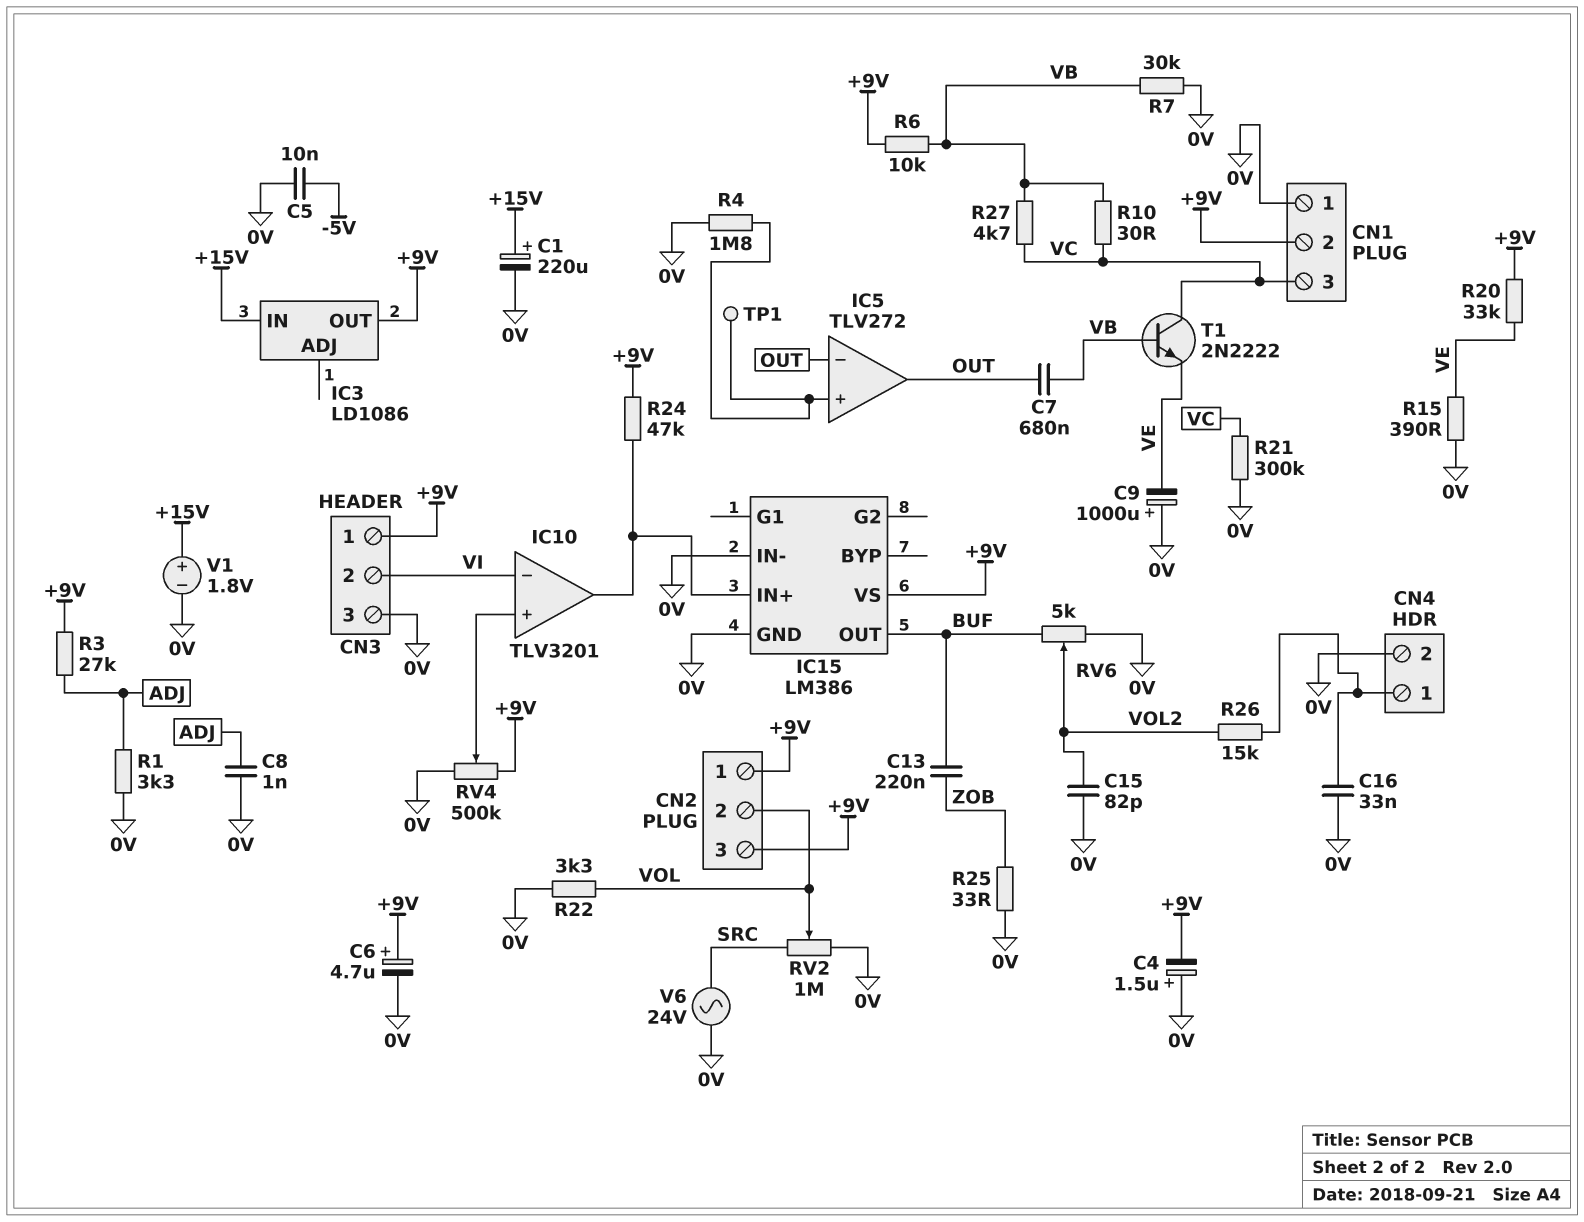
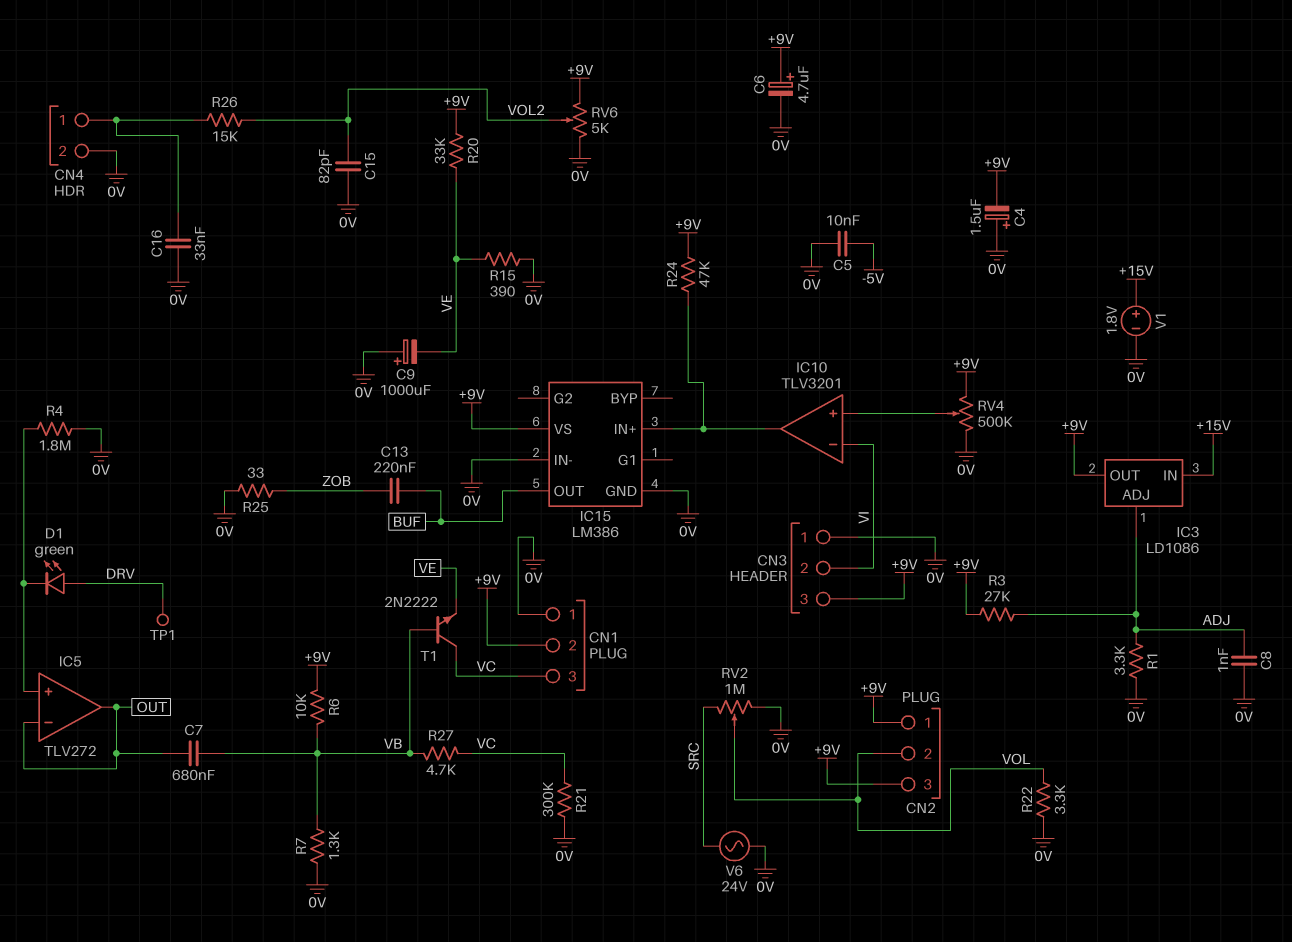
C1: 220uF (plus +15V, minus 0V) -> none
CN3 pin 1: +9V -> 0V
CN3 pin 3: 0V -> +9V
D1: none -> LED green (A DRV, K IC5/in+)
IC3 pin ADJ: none -> ADJ
R7: 30k (0V, VB) -> 1.3k (0V, VB)
R10: 30 (VB, VC) -> none
RV6: 5k (0V, BUF, wiper VOL2) -> 5k (+9V, 0V, wiper VOL2)
TP1: test point (IC5/in+) -> test point (DRV)

